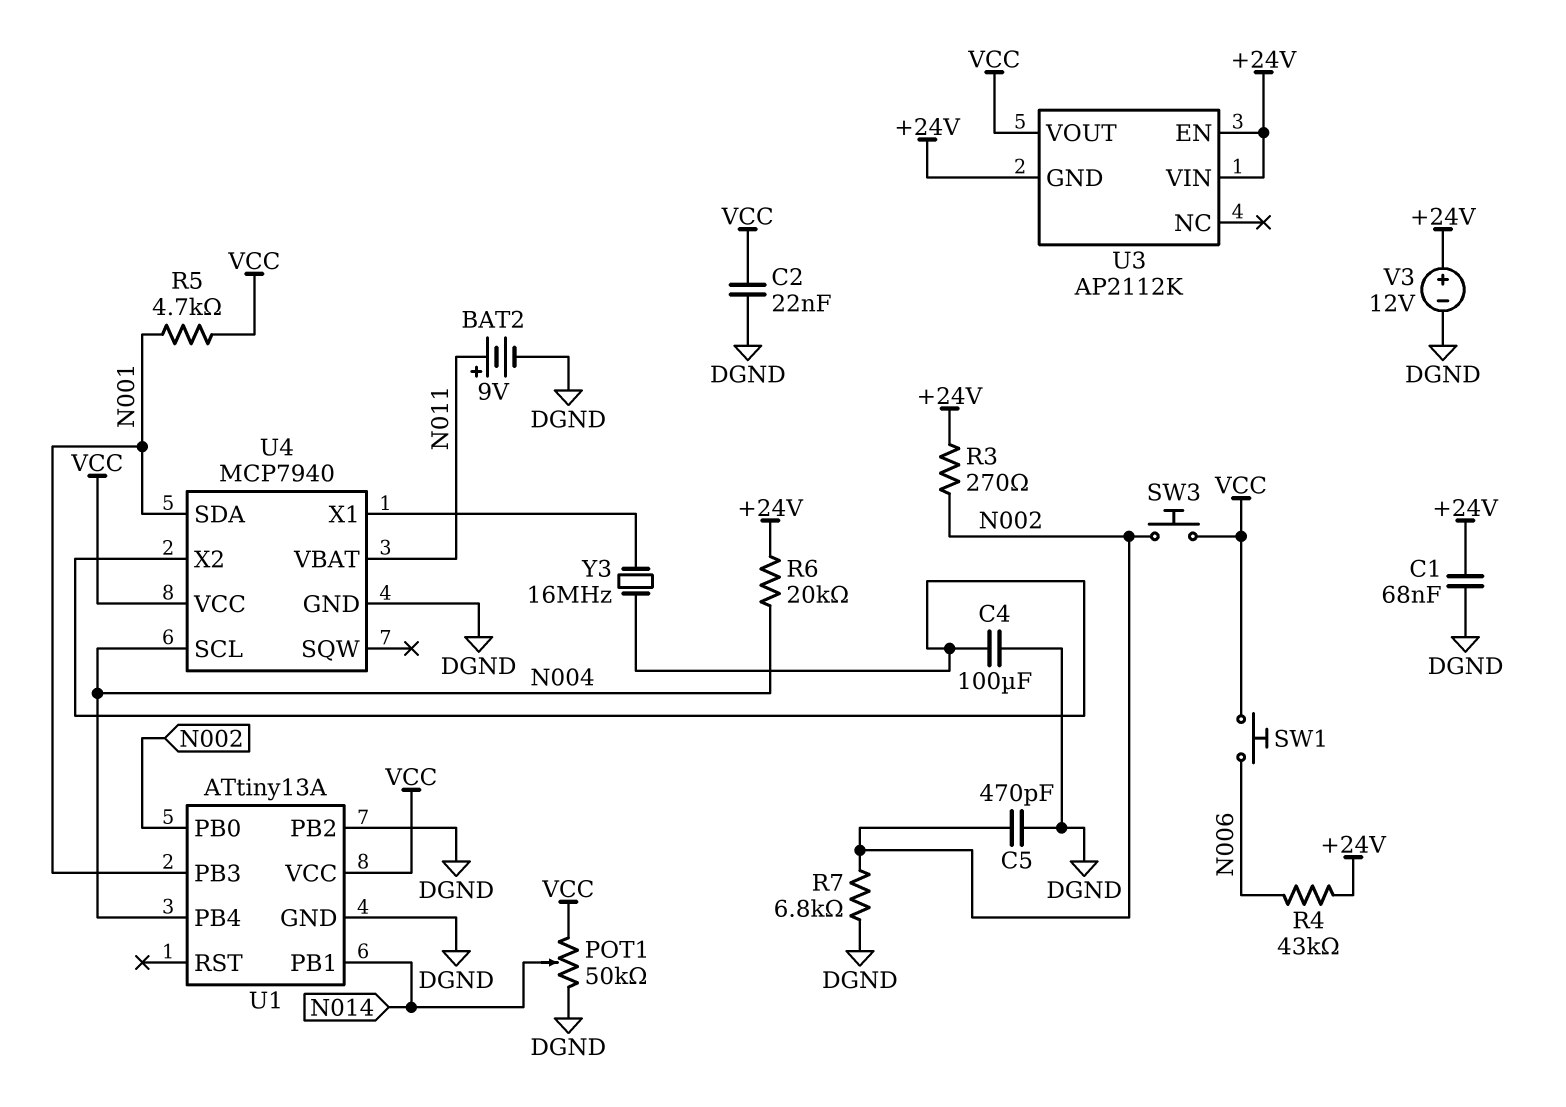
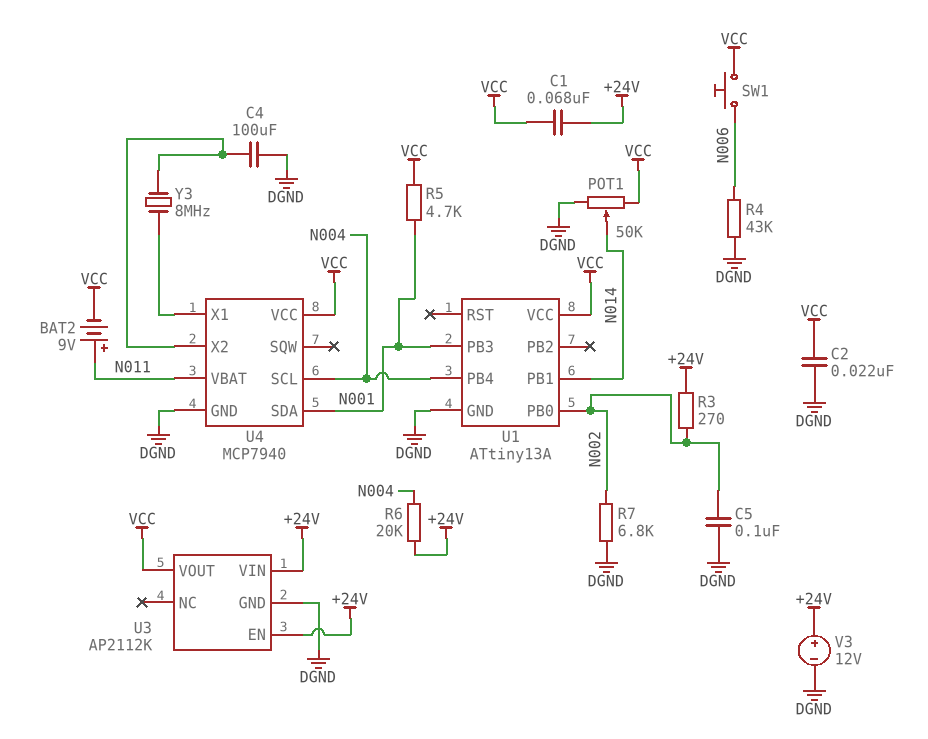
BAT2: 9V (plus N011, minus DGND) -> 9V (plus N011, minus VCC)
C1: 68nF (+24V, DGND) -> 68nF (+24V, VCC)
C5: 470pF (DGND, N002) -> 100nF (DGND, N002)
R4: 43k (+24V, N006) -> 43k (DGND, N006)
SW3: button (N002, VCC) -> none
U1 pin PB2: DGND -> none
U3 pin GND: +24V -> DGND
Y3: 16MHz (U4/X1, U4/X2) -> 8MHz (U4/X1, U4/X2)

